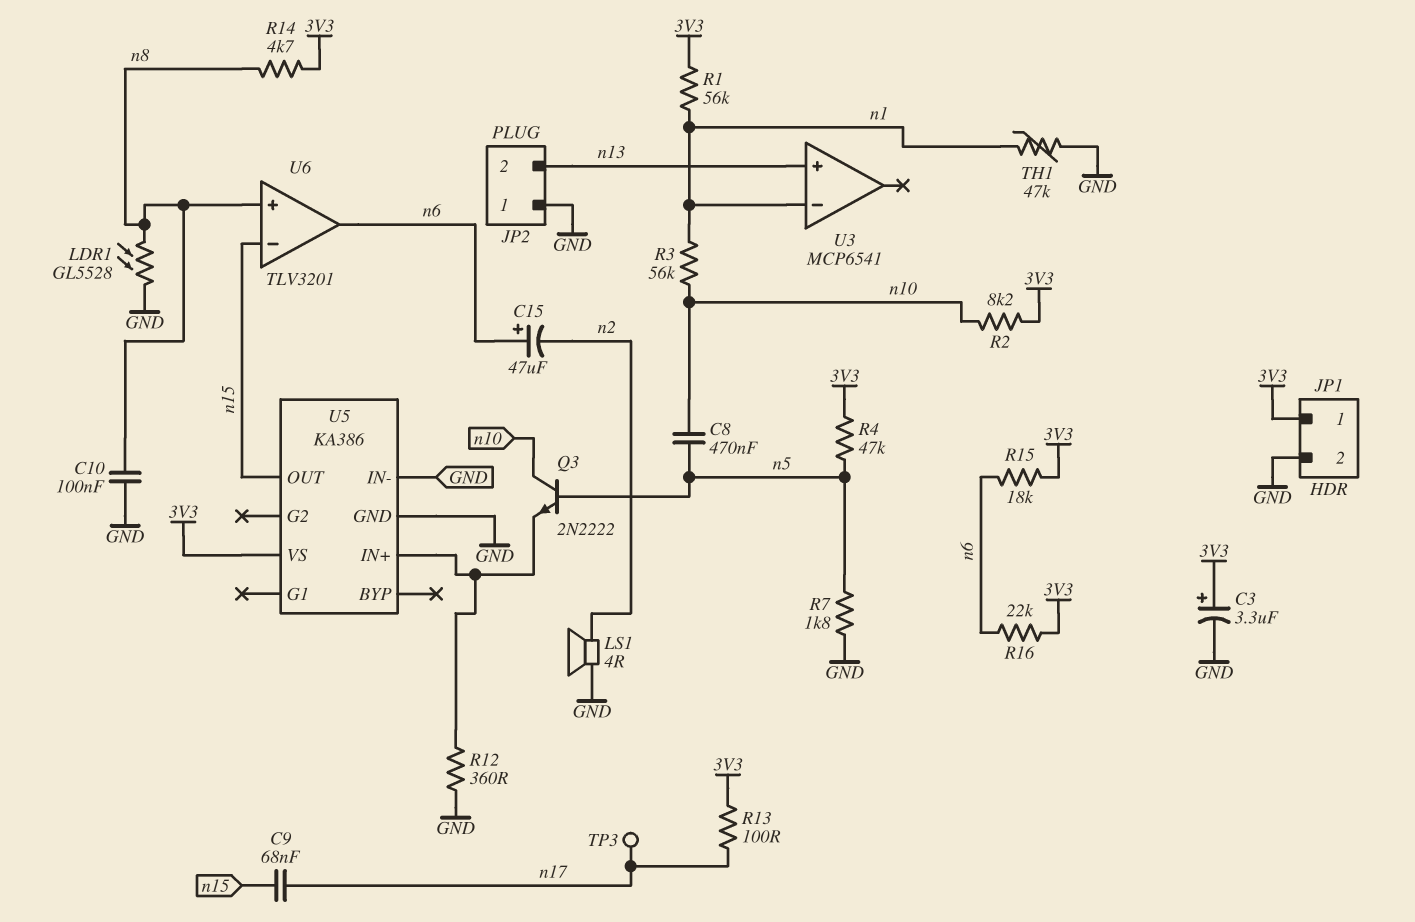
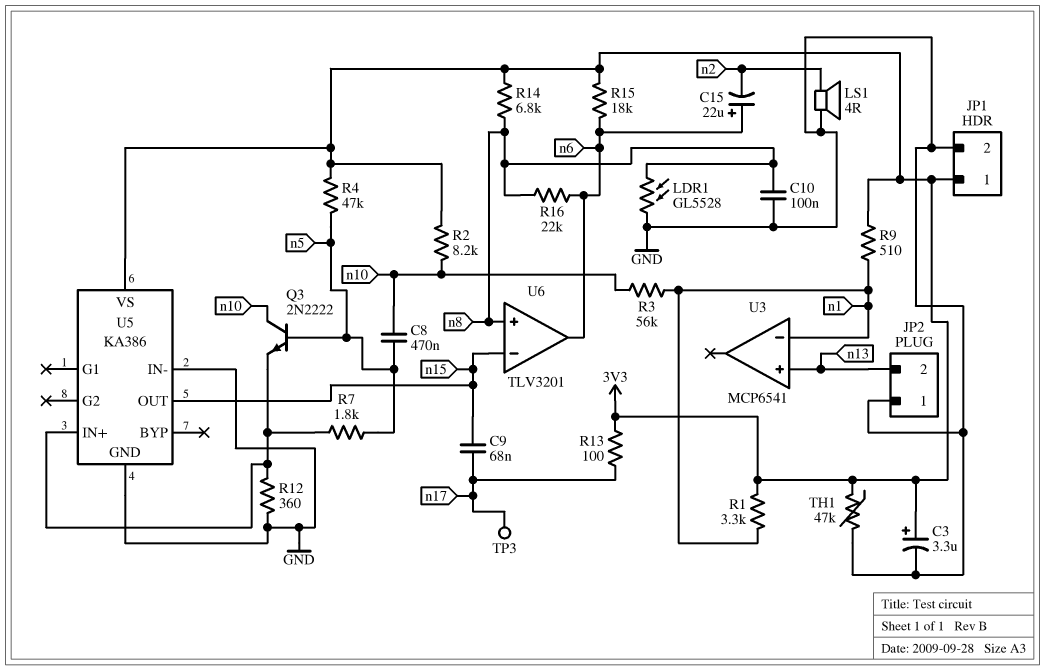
C15: 47uF (plus n6, minus n2) -> 22uF (plus n6, minus n2)
R1: 56k (3V3, n1) -> 3.3k (3V3, n1)
R7: 1.8k (GND, n5) -> 1.8k (U5/IN+, n5)
R9: none -> 510 (3V3, n1)
R14: 4.7k (3V3, n8) -> 6.8k (3V3, n8)
R16: 22k (3V3, n6) -> 22k (n6, n8)
TH1: 47k (GND, n1) -> 47k (3V3, GND)

